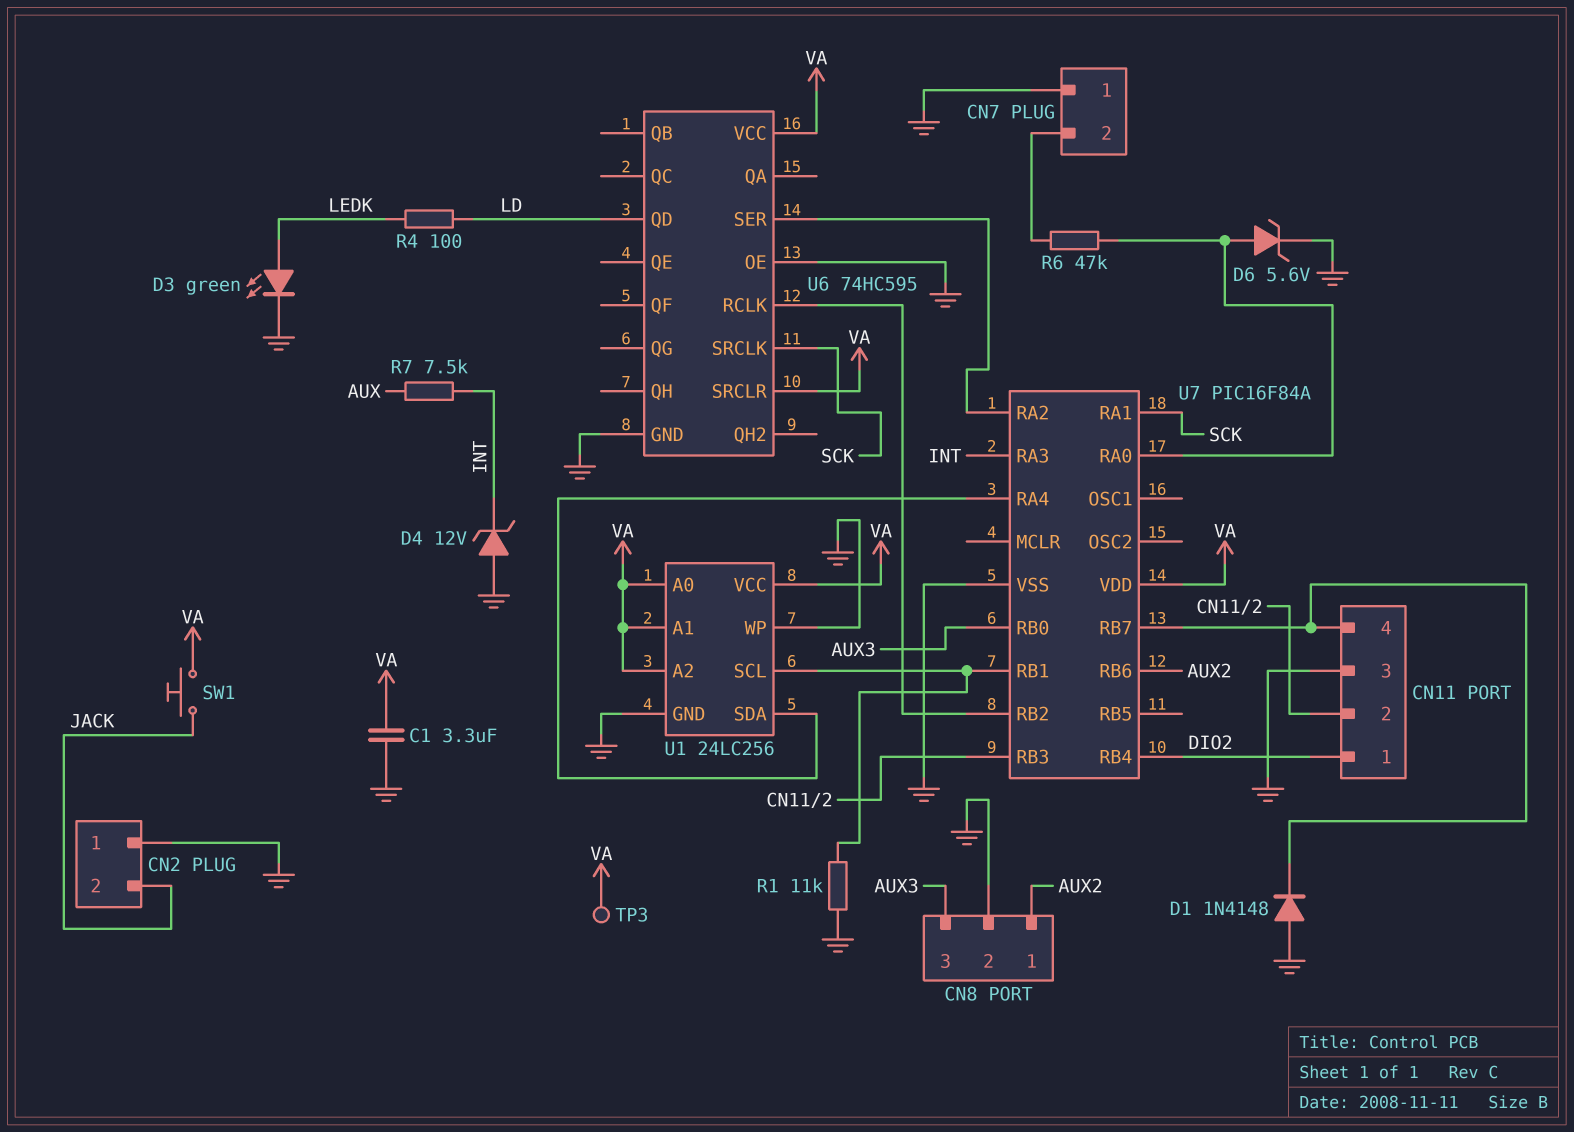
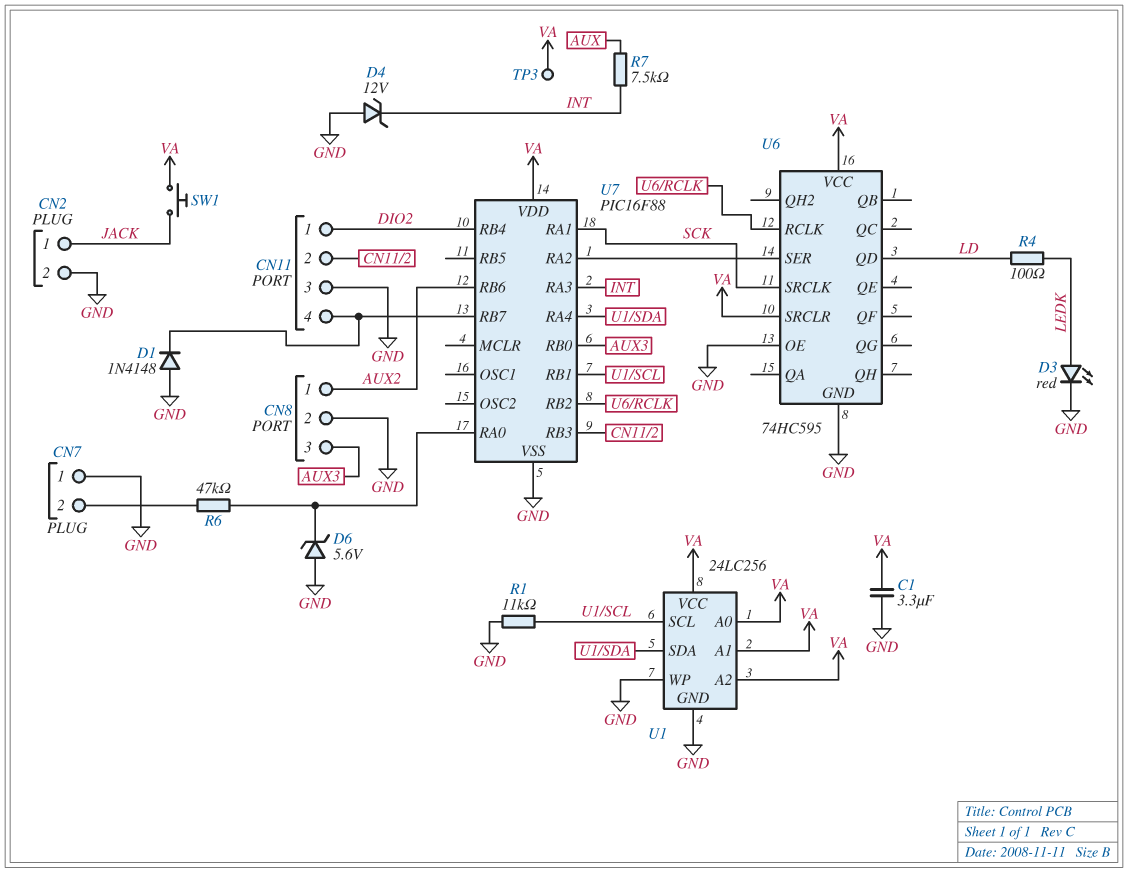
CN2 pin 1: GND -> JACK
CN2 pin 2: JACK -> GND
D3: LED green (A LEDK, K GND) -> LED red (A LEDK, K GND)
D6: zener 5.6V (A U7/RA0, K GND) -> zener 5.6V (A GND, K U7/RA0)
U7: PIC16F84A -> PIC16F88

